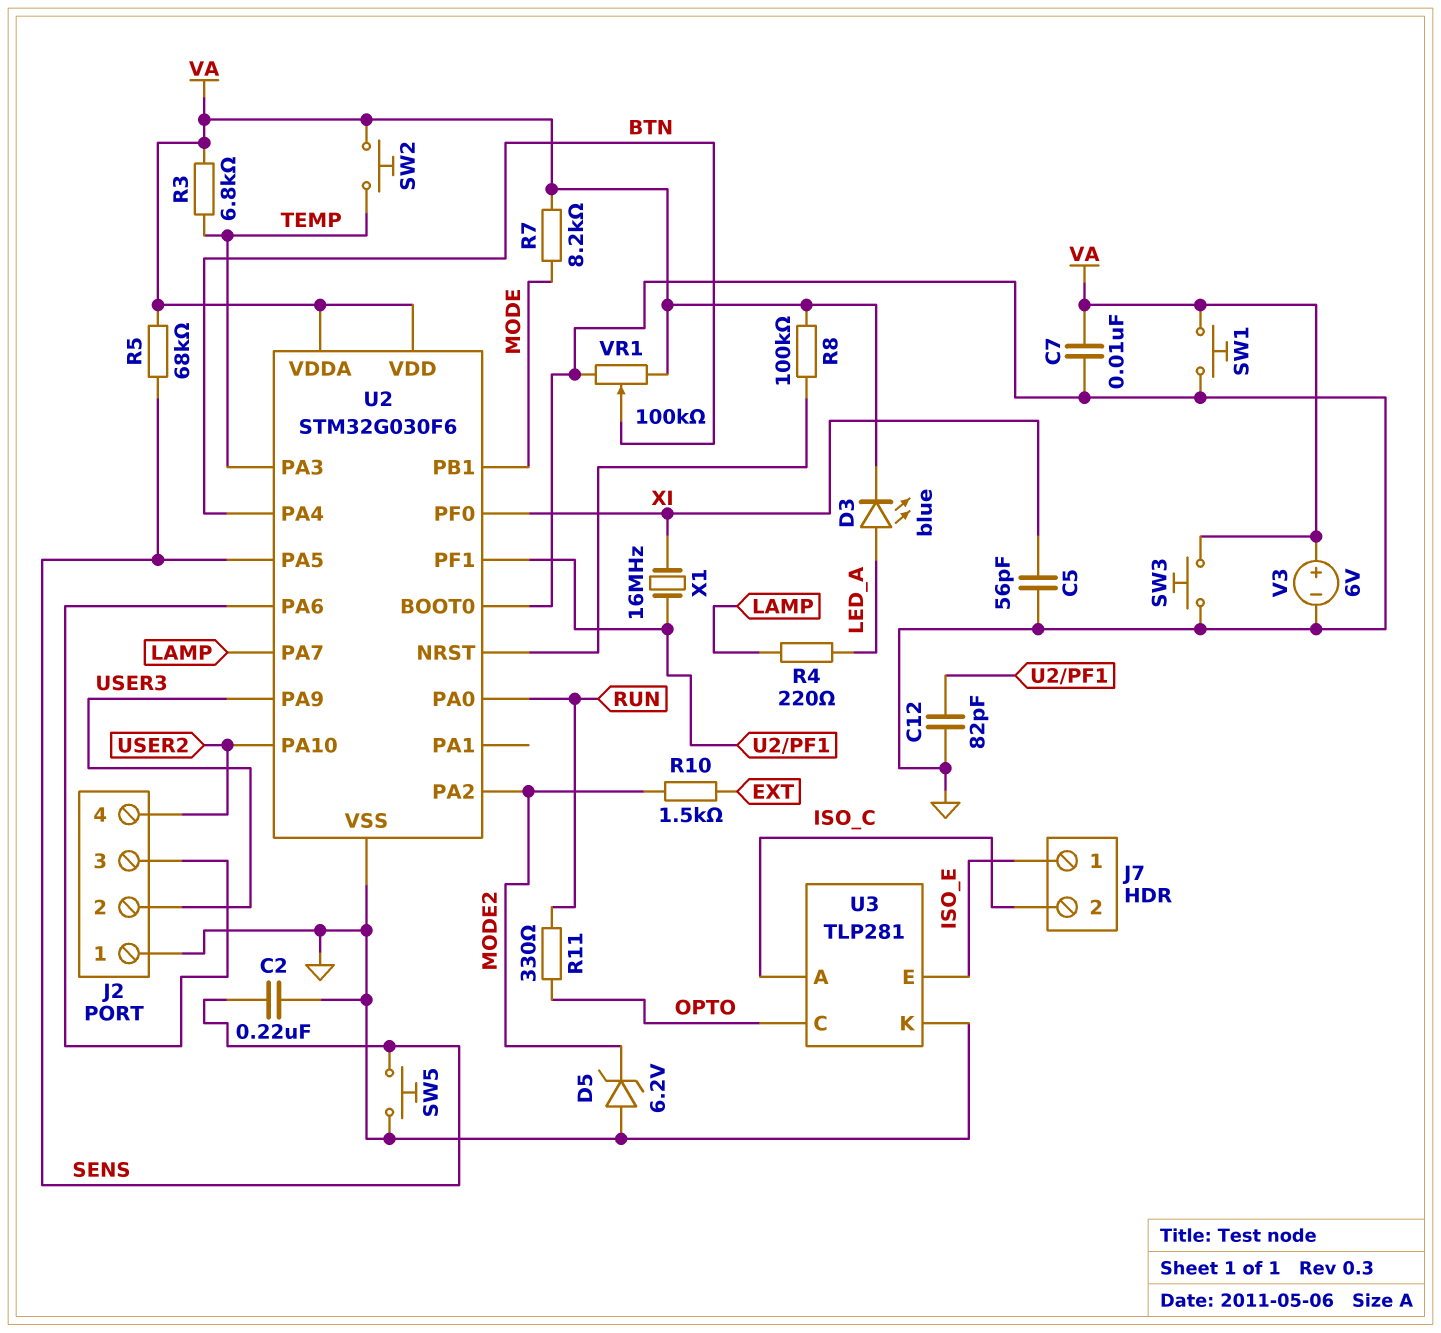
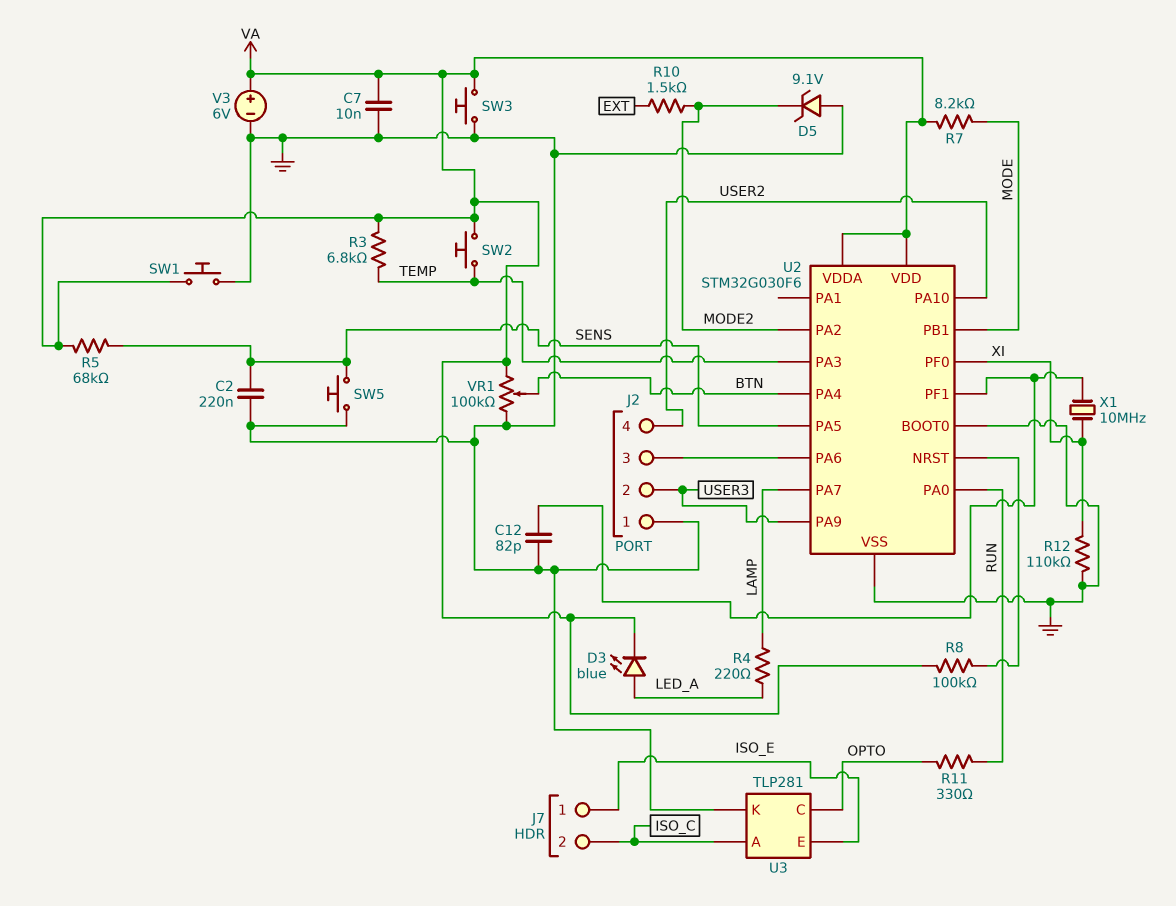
C5: 56pF (GND, XI) -> none
D5: zener 6.2V (A GND, K MODE2) -> zener 9.1V (A GND, K MODE2)
R12: none -> 110k (GND, XI)
X1: 16MHz (U2/PF1, XI) -> 10MHz (U2/PF1, XI)

